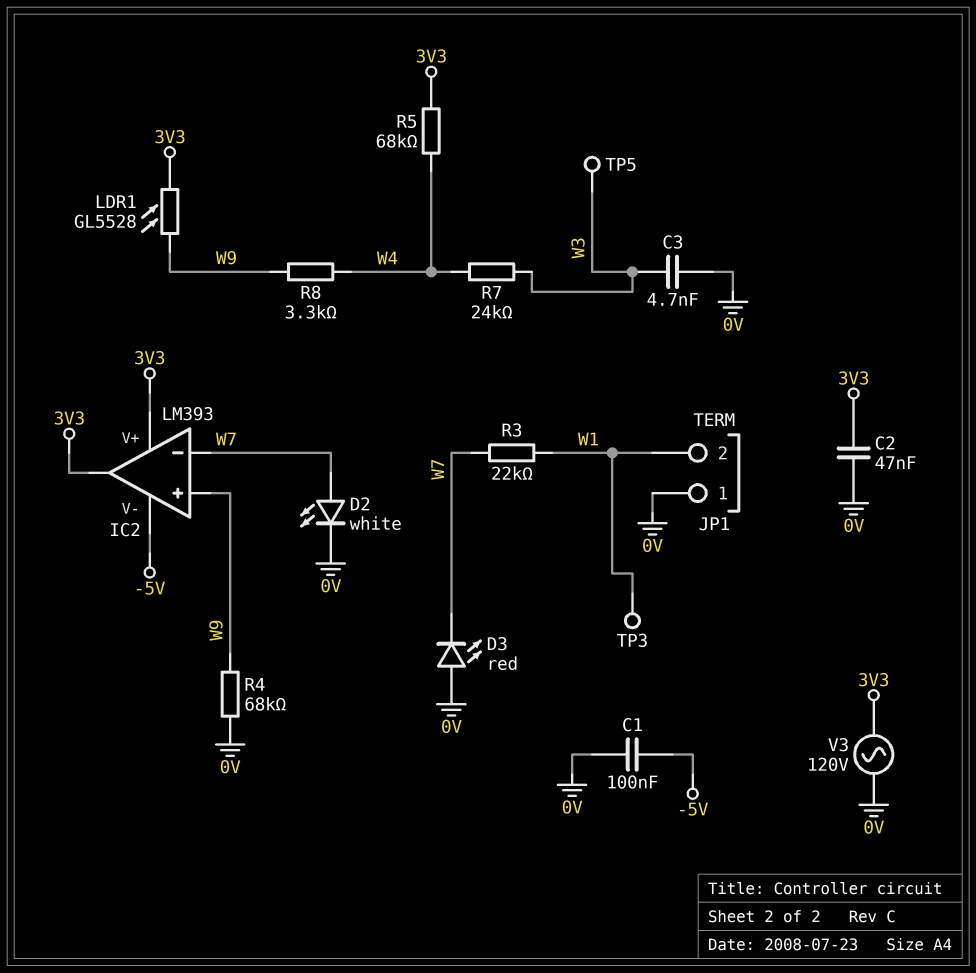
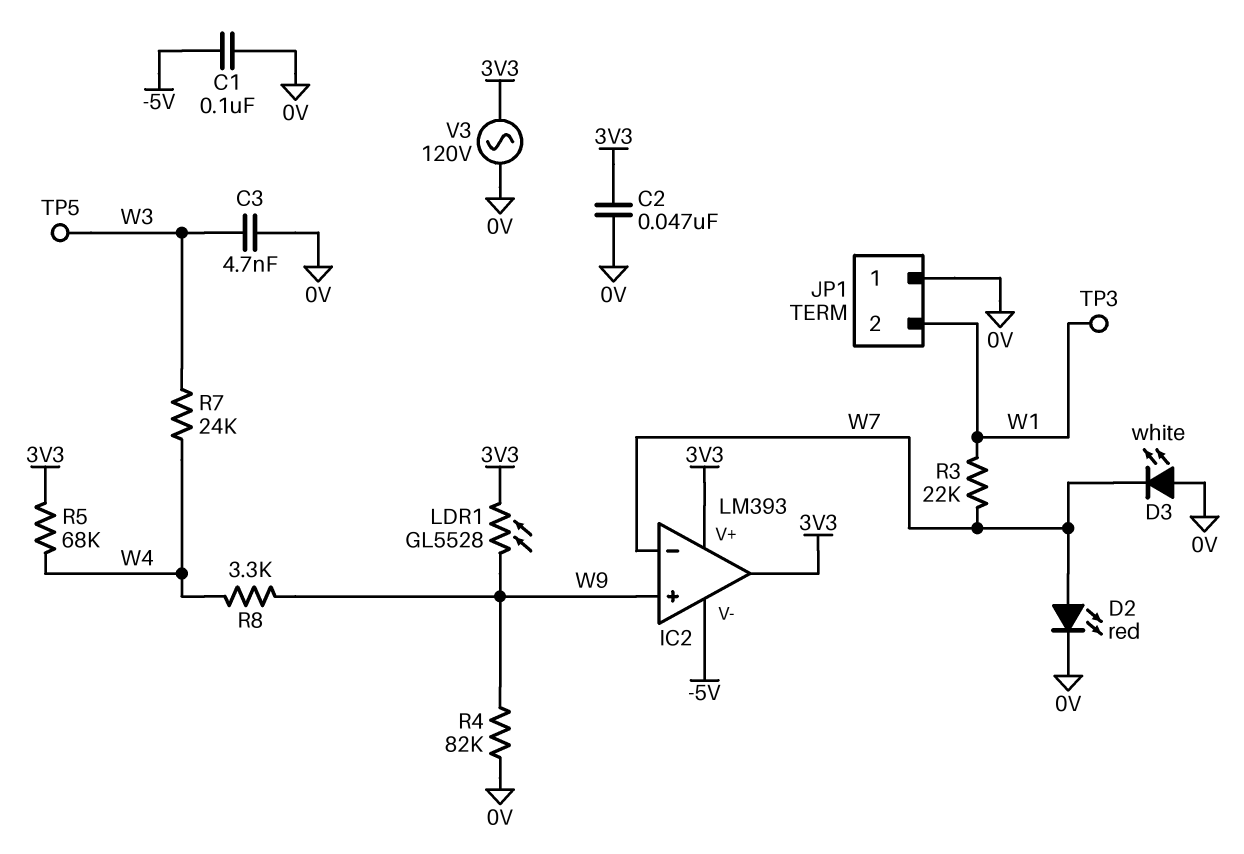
D2: LED white (A W7, K 0V) -> LED red (A W7, K 0V)
D3: LED red (A 0V, K W7) -> LED white (A 0V, K W7)
R4: 68k (0V, W9) -> 82k (0V, W9)

